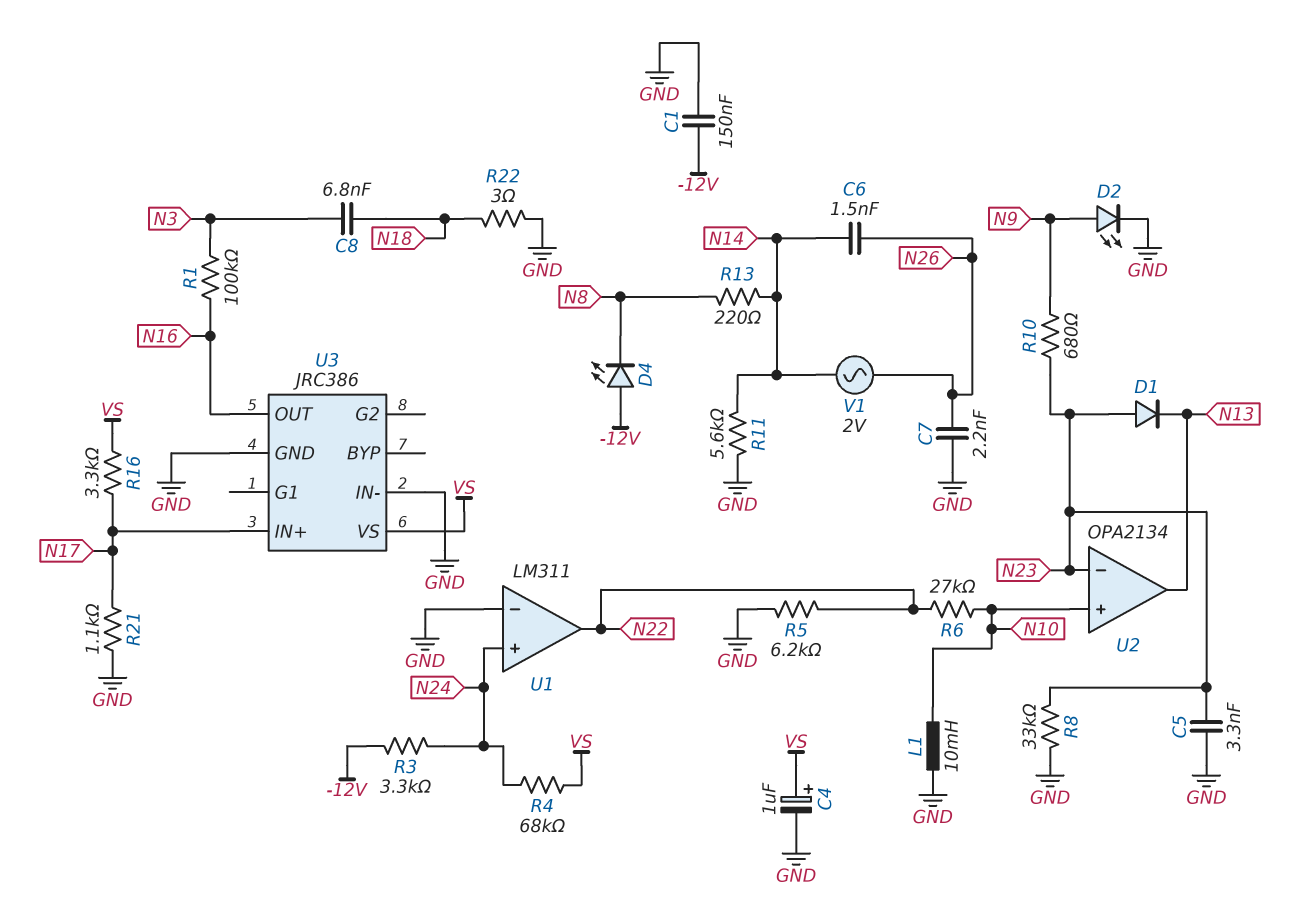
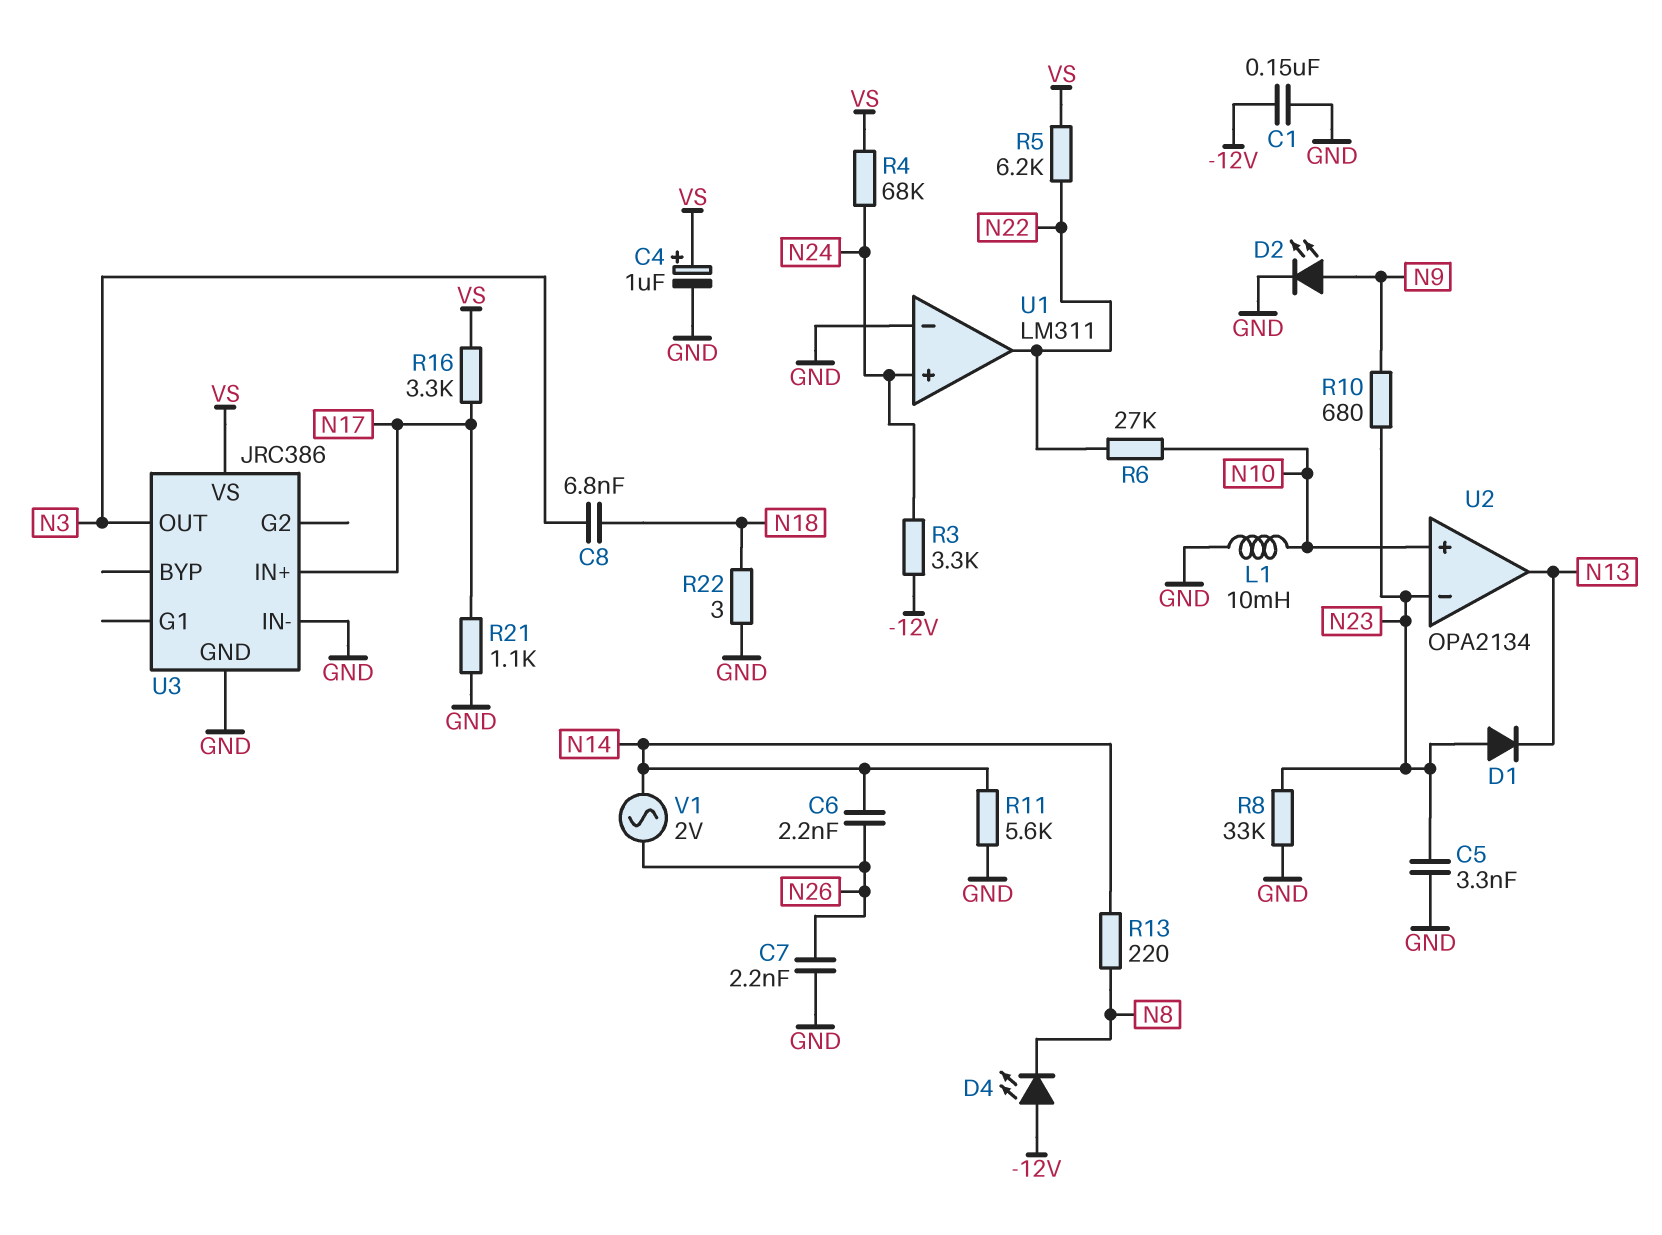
C6: 1.5nF (N14, N26) -> 2.2nF (N14, N26)
R1: 100k (N3, N16) -> none
R5: 6.2k (GND, N22) -> 6.2k (N22, VS)
U3 pin OUT: N16 -> N3

